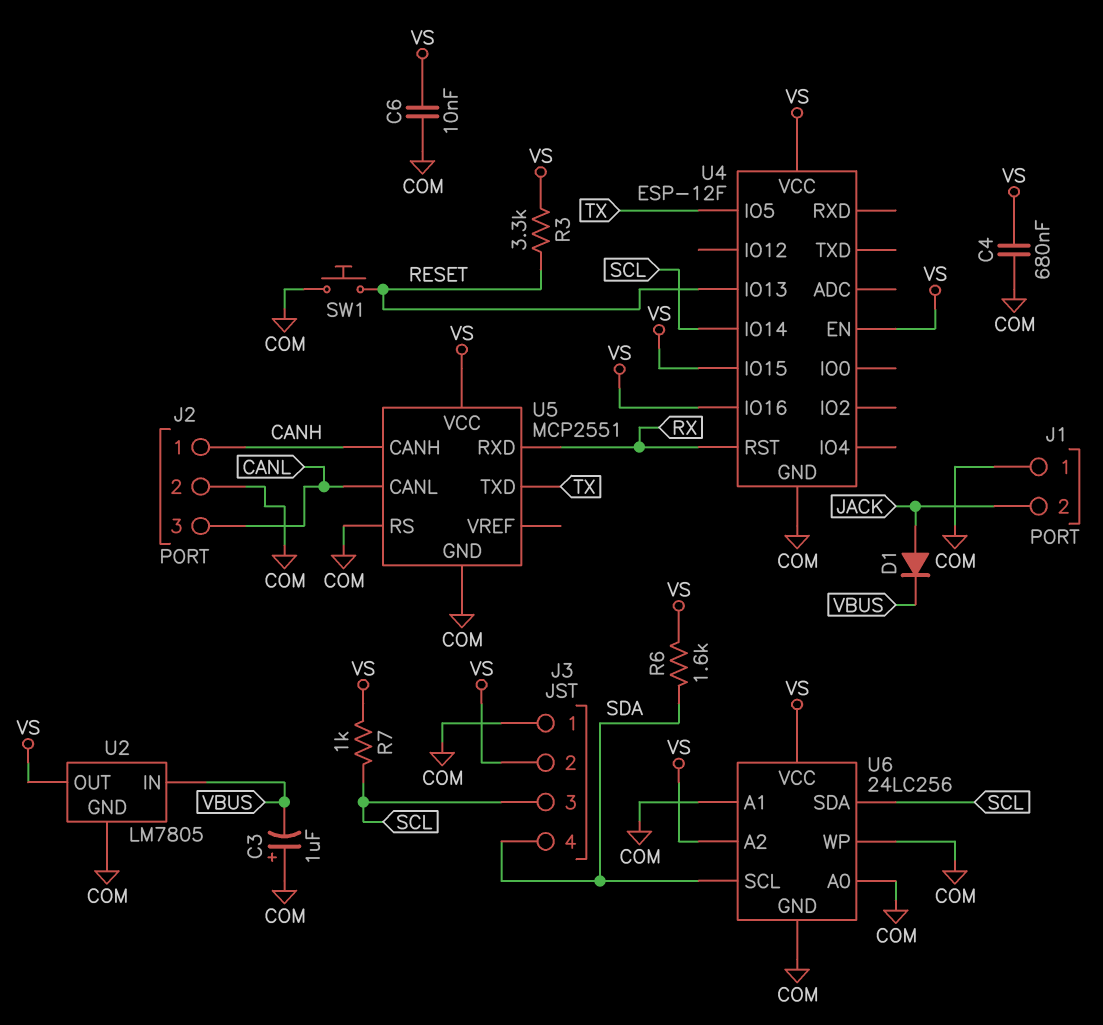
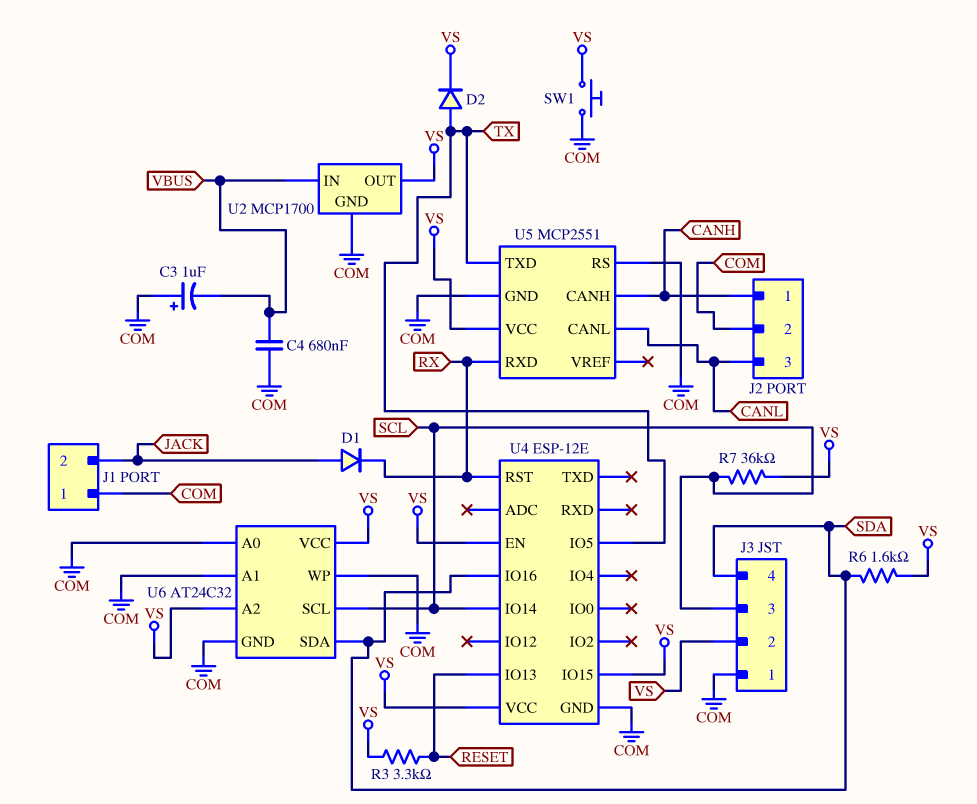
C4: 680nF (COM, VS) -> 680nF (COM, VBUS)
C6: 10nF (COM, VS) -> none
D1: diode (A JACK, K VBUS) -> diode (A JACK, K RX)
D2: none -> diode (A TX, K VS)
R7: 1k (SCL, VS) -> 36k (SCL, VS)
SW1: button (COM, RESET) -> button (COM, VS)
U2: LM7805 -> MCP1700
U4: ESP-12F -> ESP-12E
U4 pin IO16: VS -> SDA
U6: 24LC256 -> AT24C32
U6 pin SCL: SDA -> SCL
U6 pin SDA: SCL -> SDA

